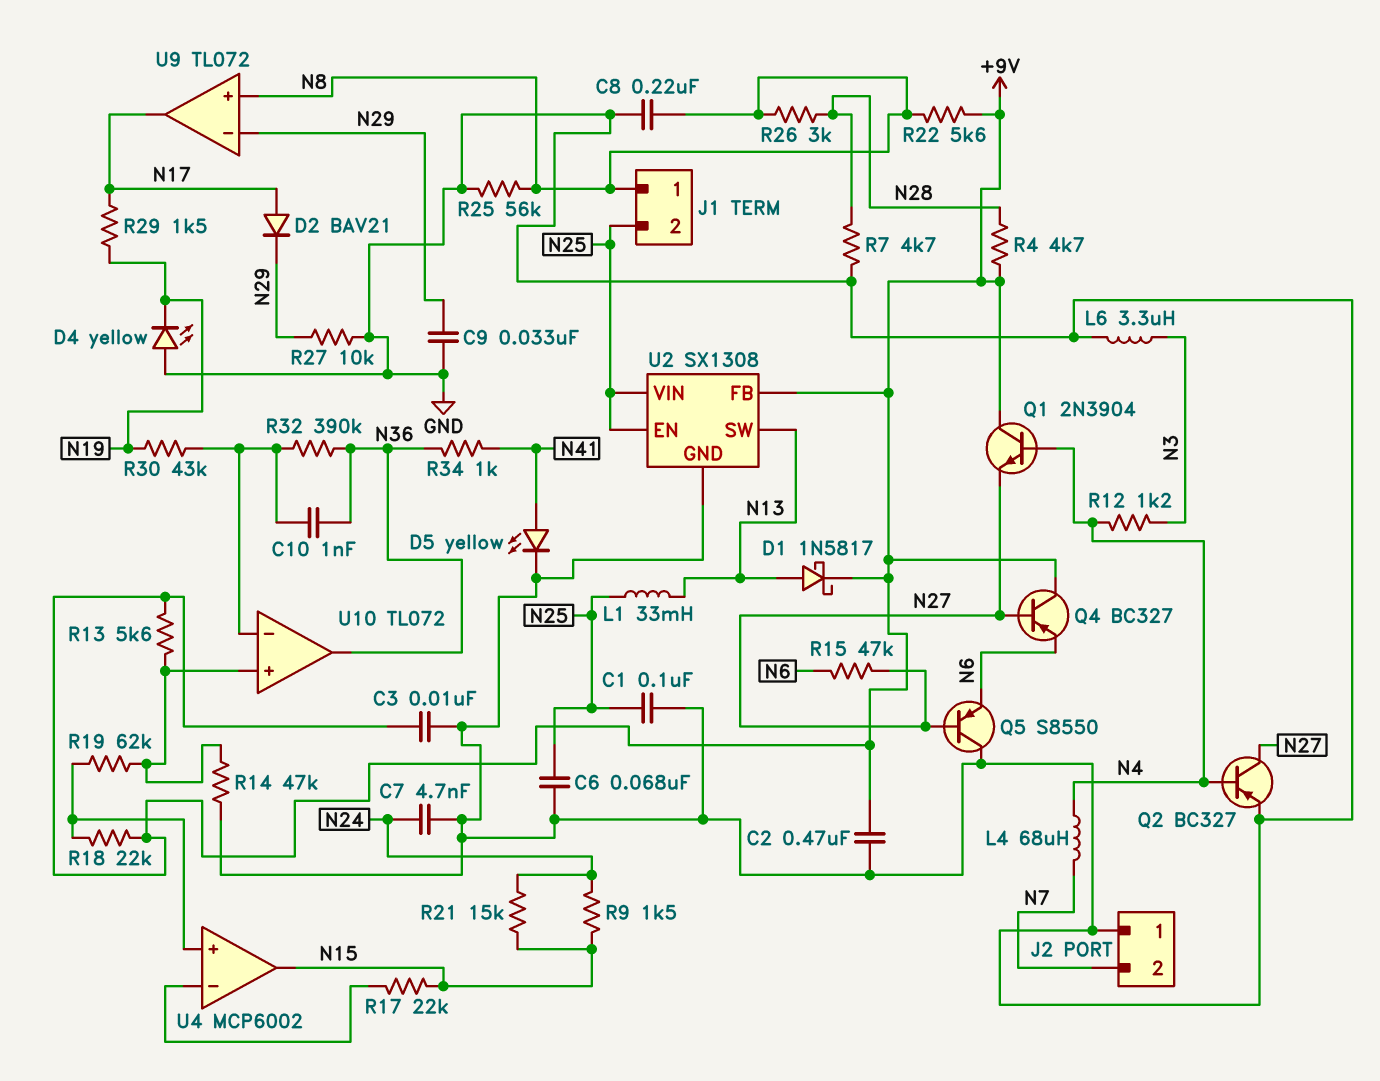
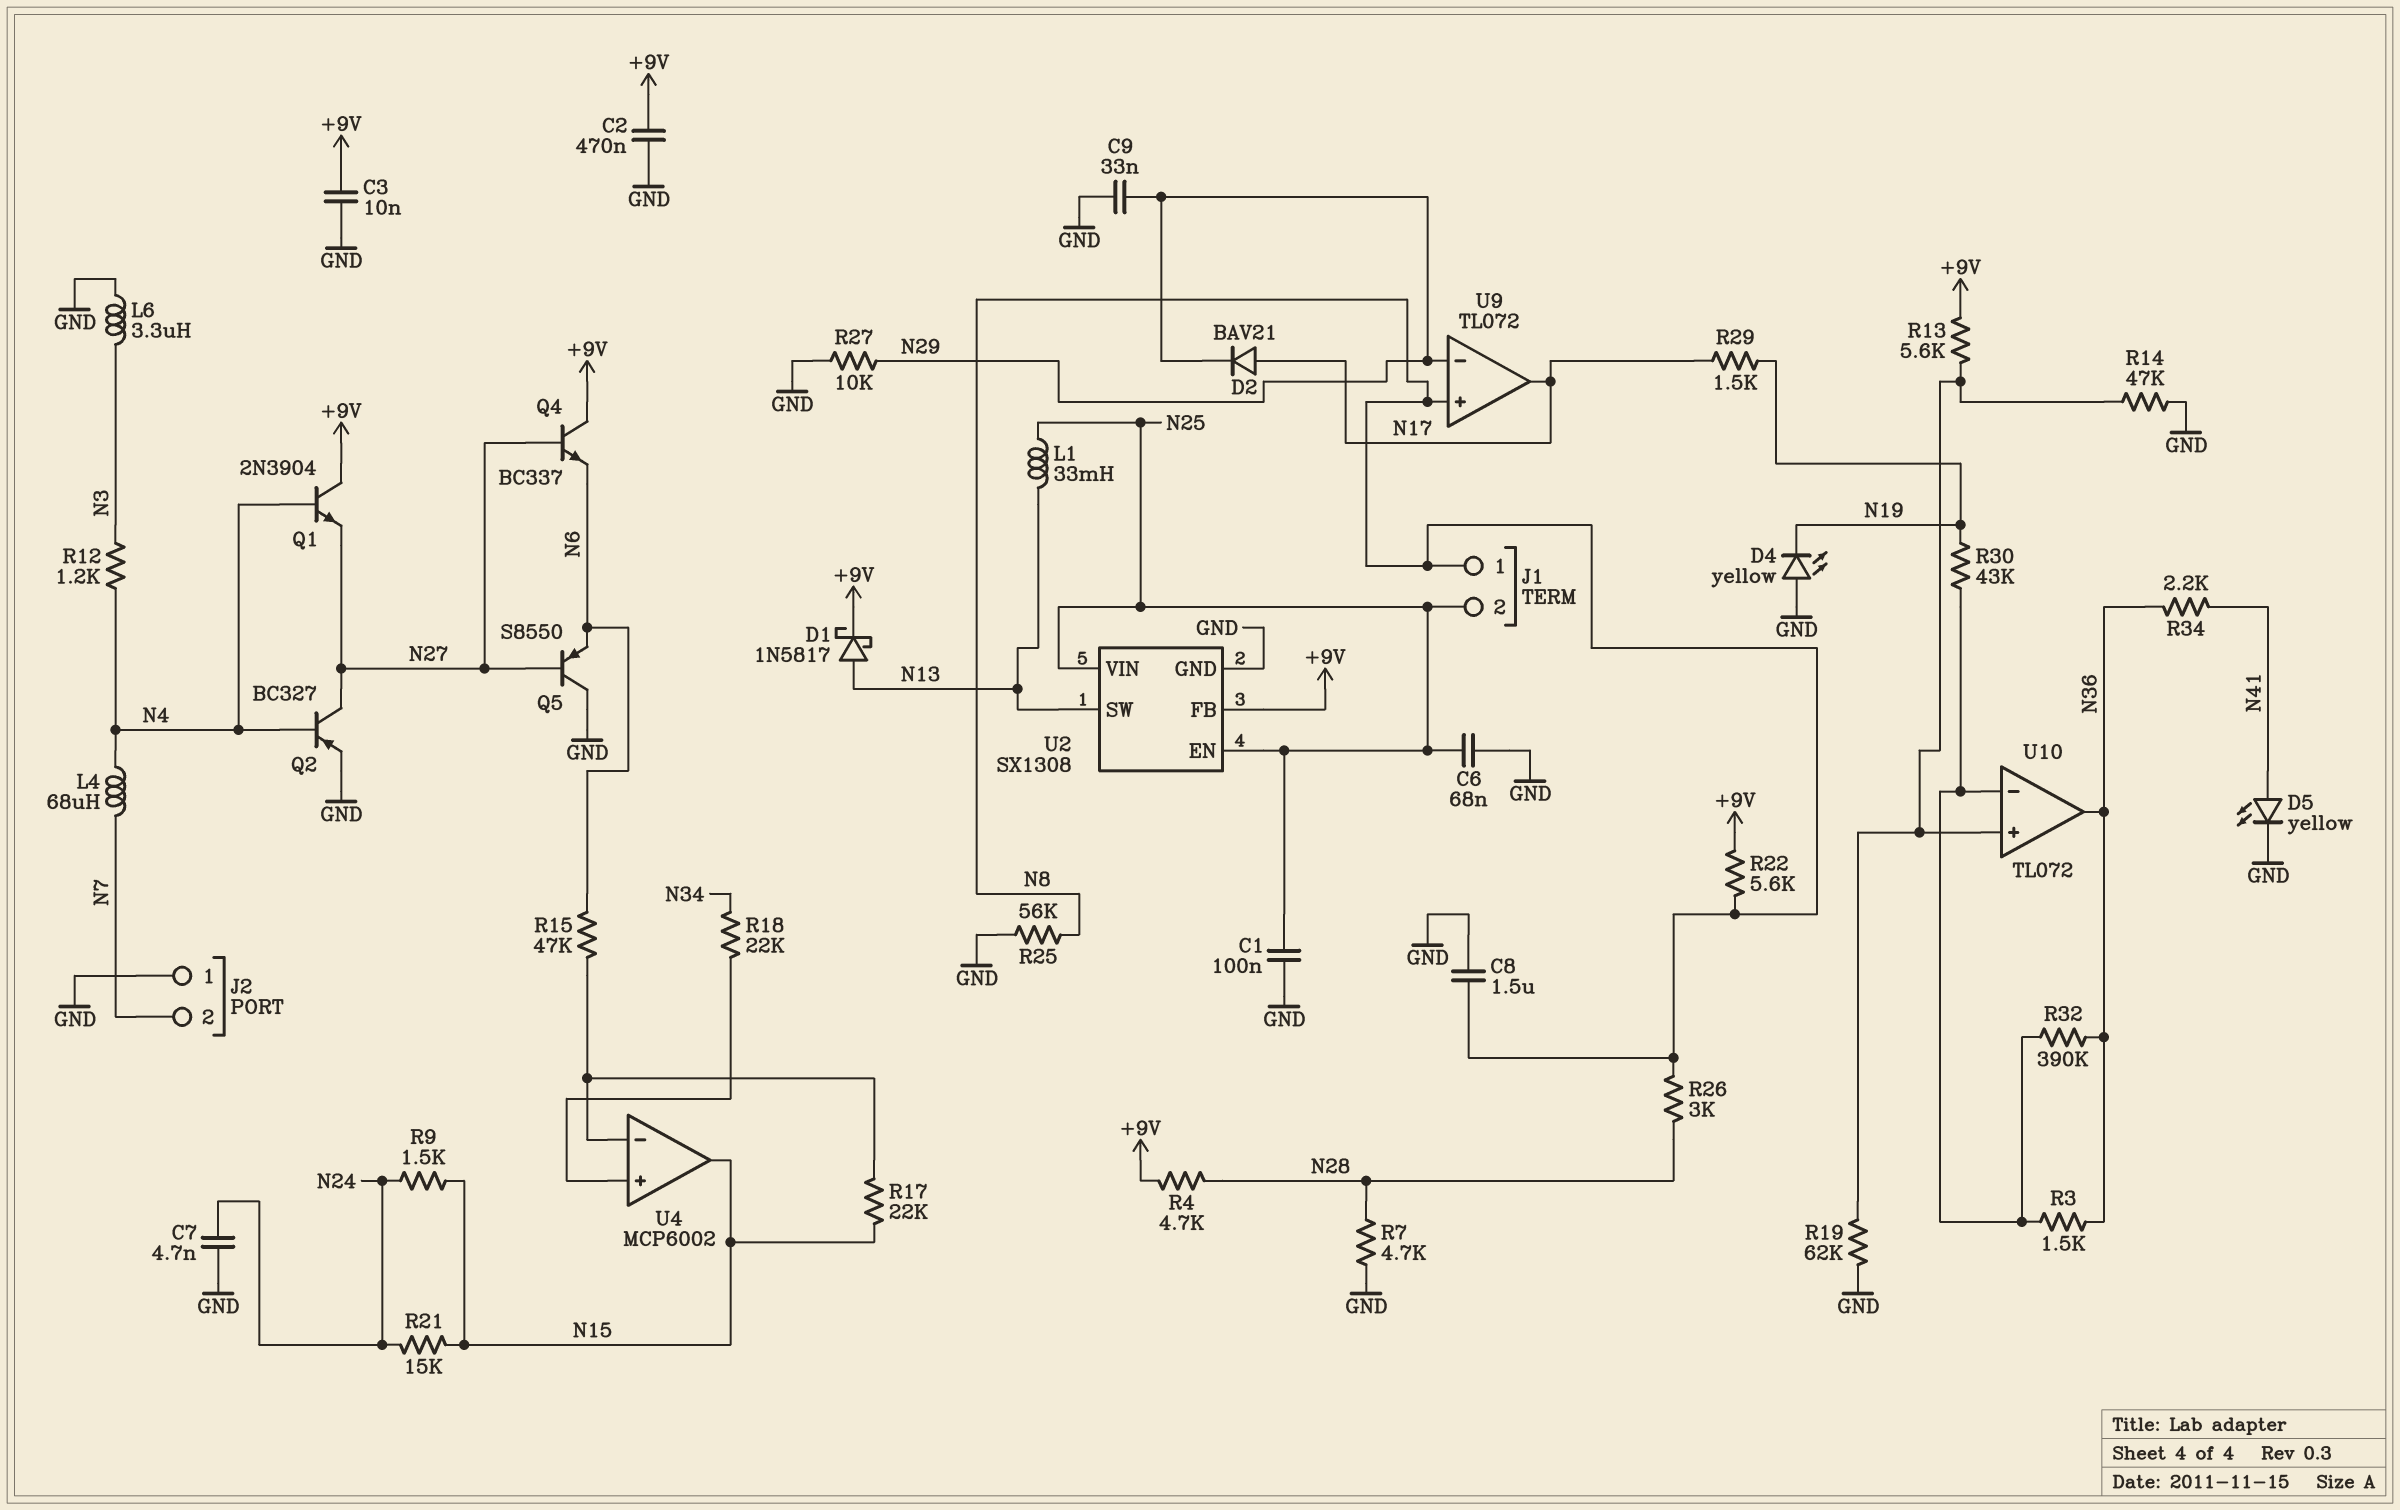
C8: 220nF (GND, N8) -> 1.5uF (GND, N8)
C10: 1nF (N36, U10/in-) -> none
Q4: PNP BC327 (B N27, C +9V, E N6) -> NPN BC337 (B N27, C +9V, E N6)
R3: none -> 1.5k (N36, U10/in-)
R15: 47k (N6, N27) -> 47k (N6, U4/in-)
R18: 22k (+9V, U4/in+) -> 22k (N34, U4/in+)
R19: 62k (U4/in+, U10/in+) -> 62k (GND, U10/in+)
R34: 1k (N36, N41) -> 2.2k (N36, N41)

